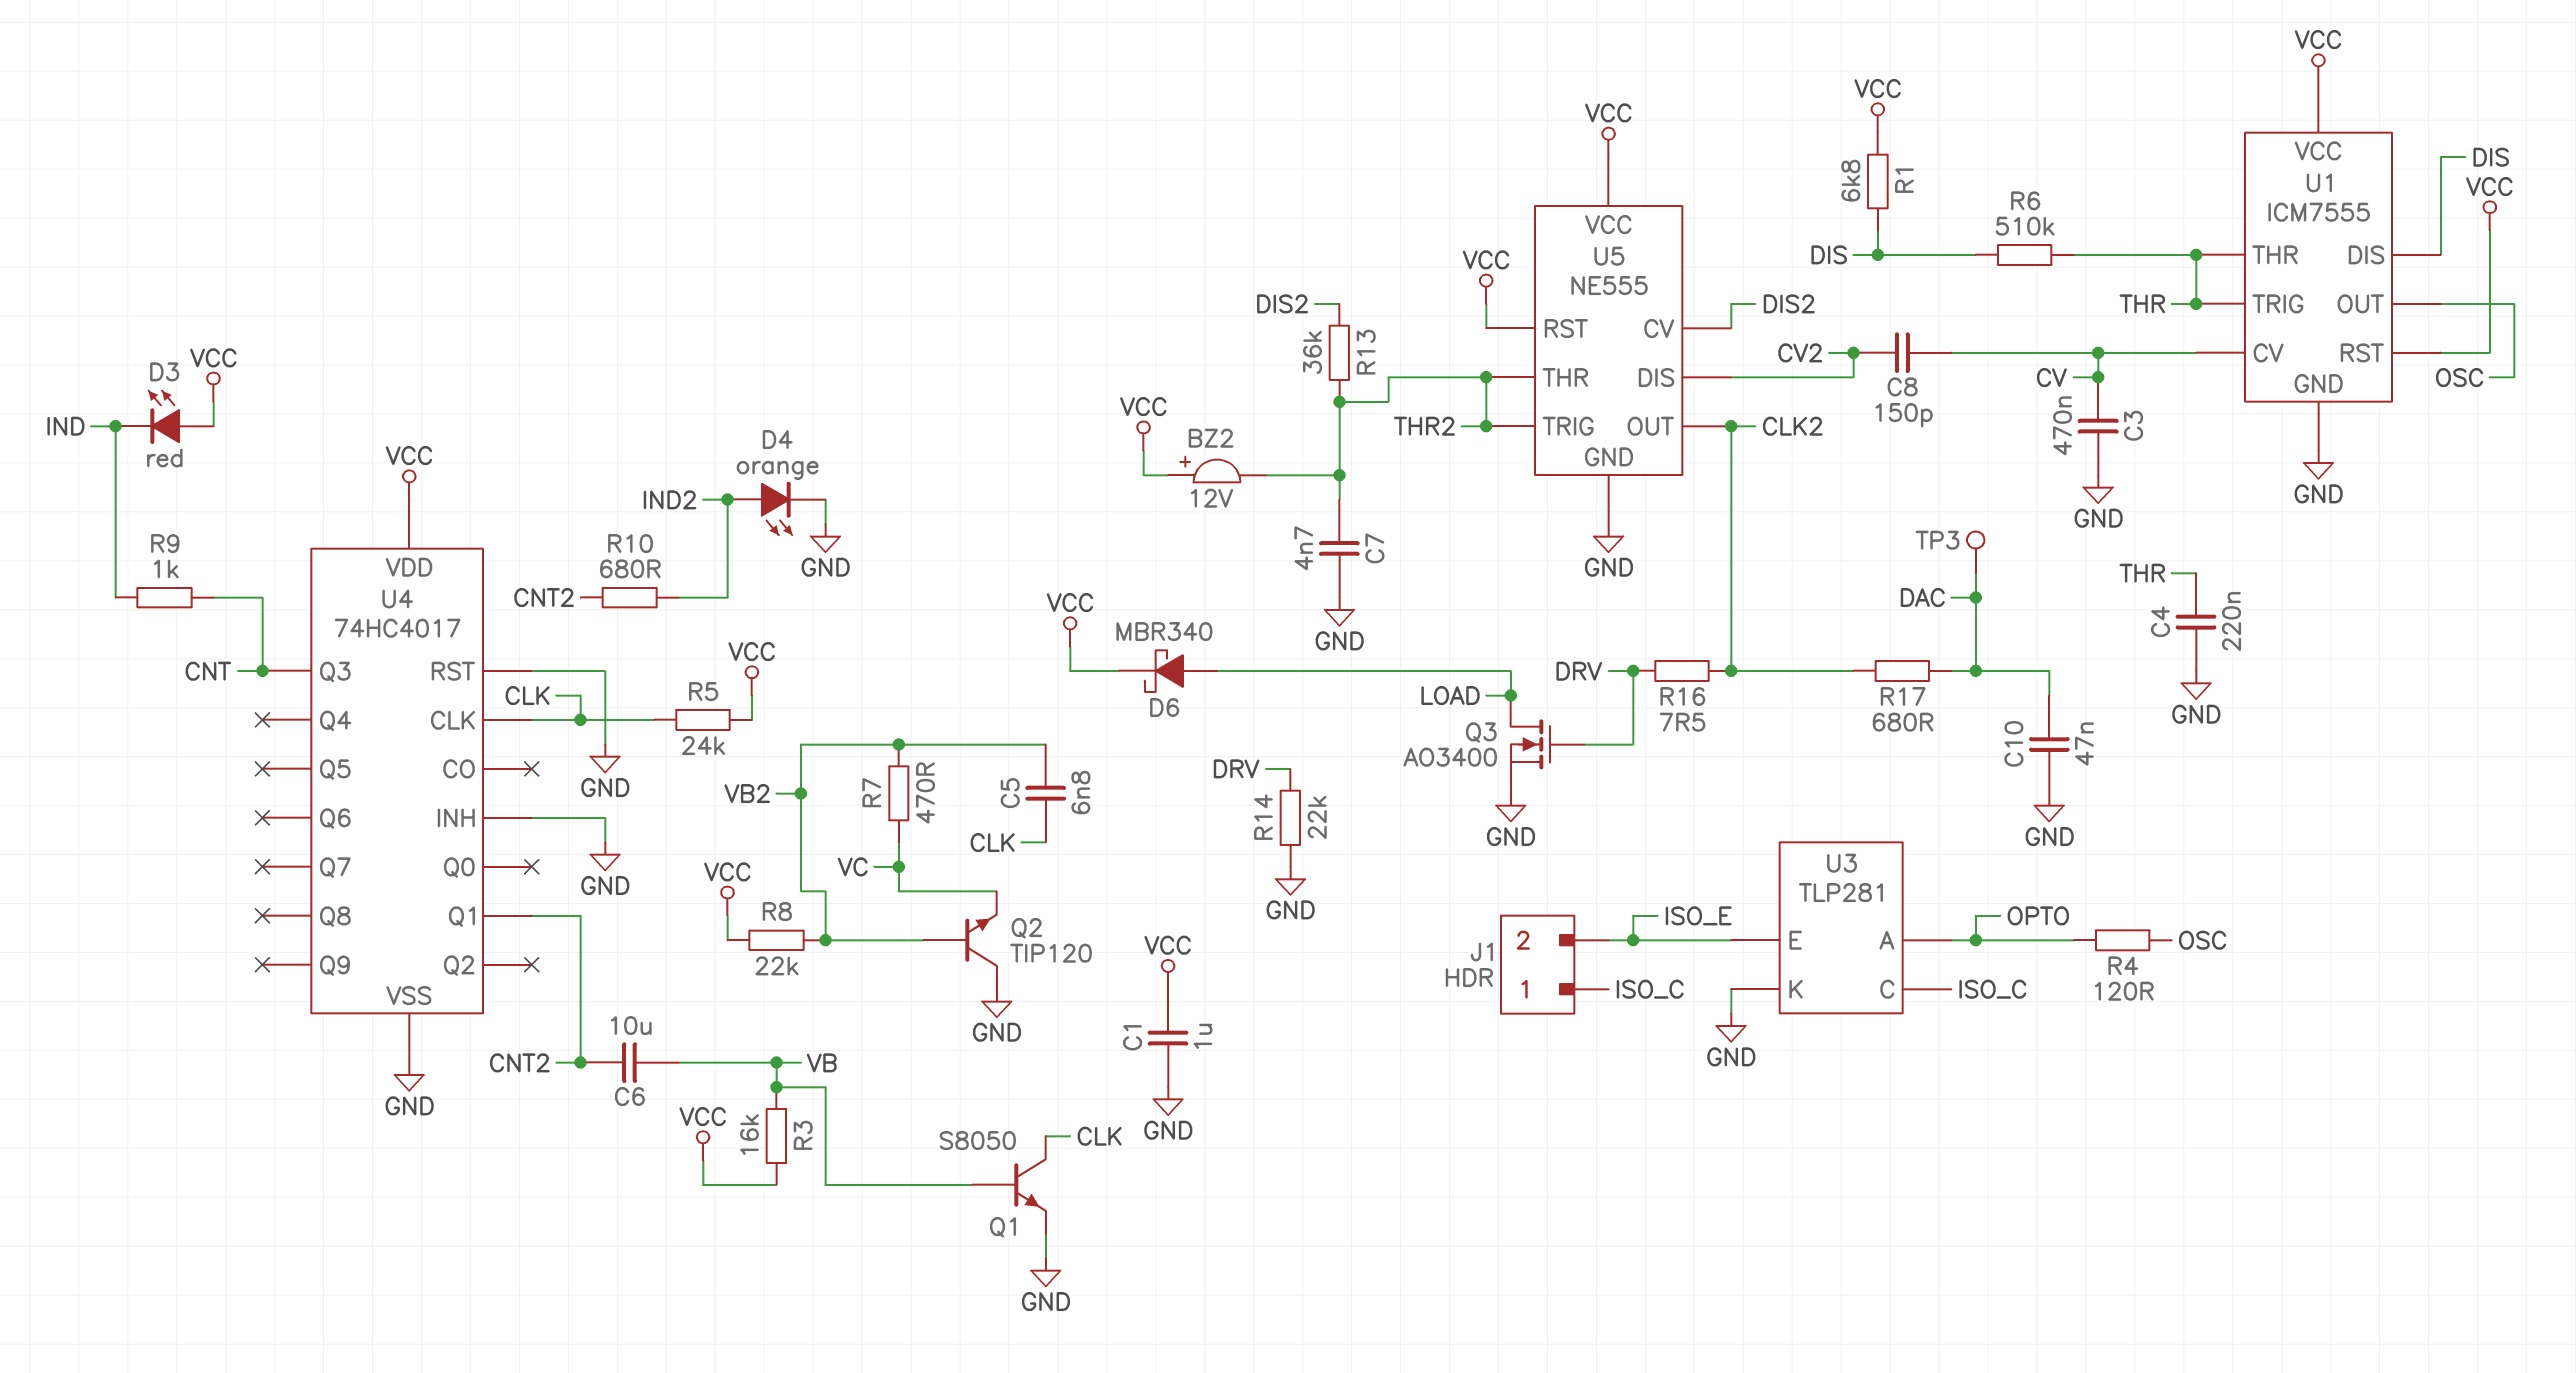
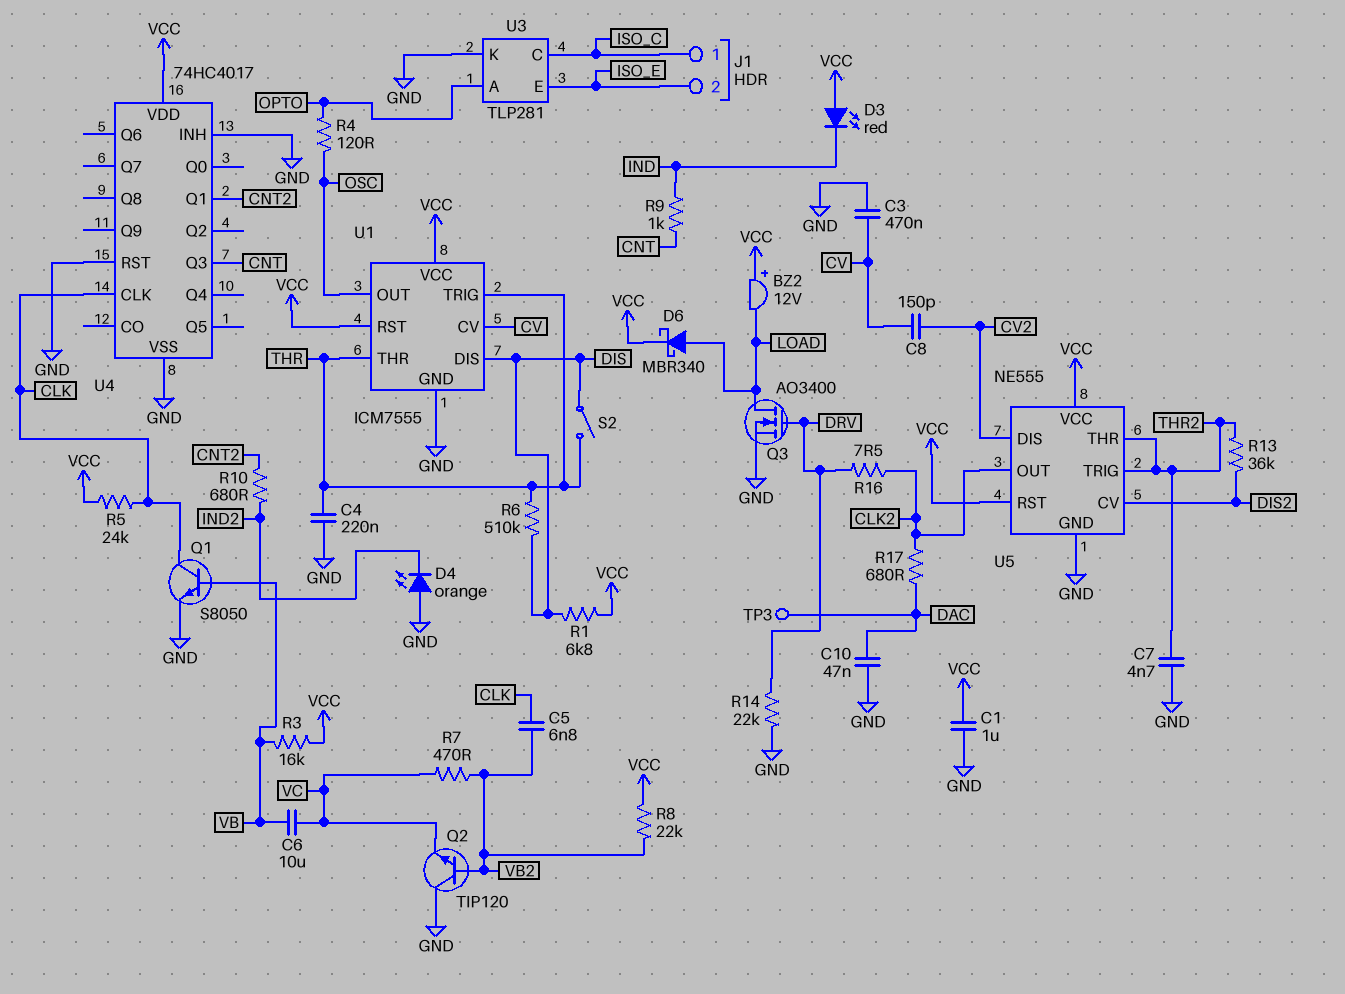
BZ2: buzzer 12V (plus VCC, minus THR2) -> buzzer 12V (plus VCC, minus LOAD)
C6: 10uF (CNT2, VB) -> 10uF (VB, VC)
D4: LED orange (A IND2, K GND) -> LED orange (A GND, K IND2)
S2: none -> switch (DIS, THR)

